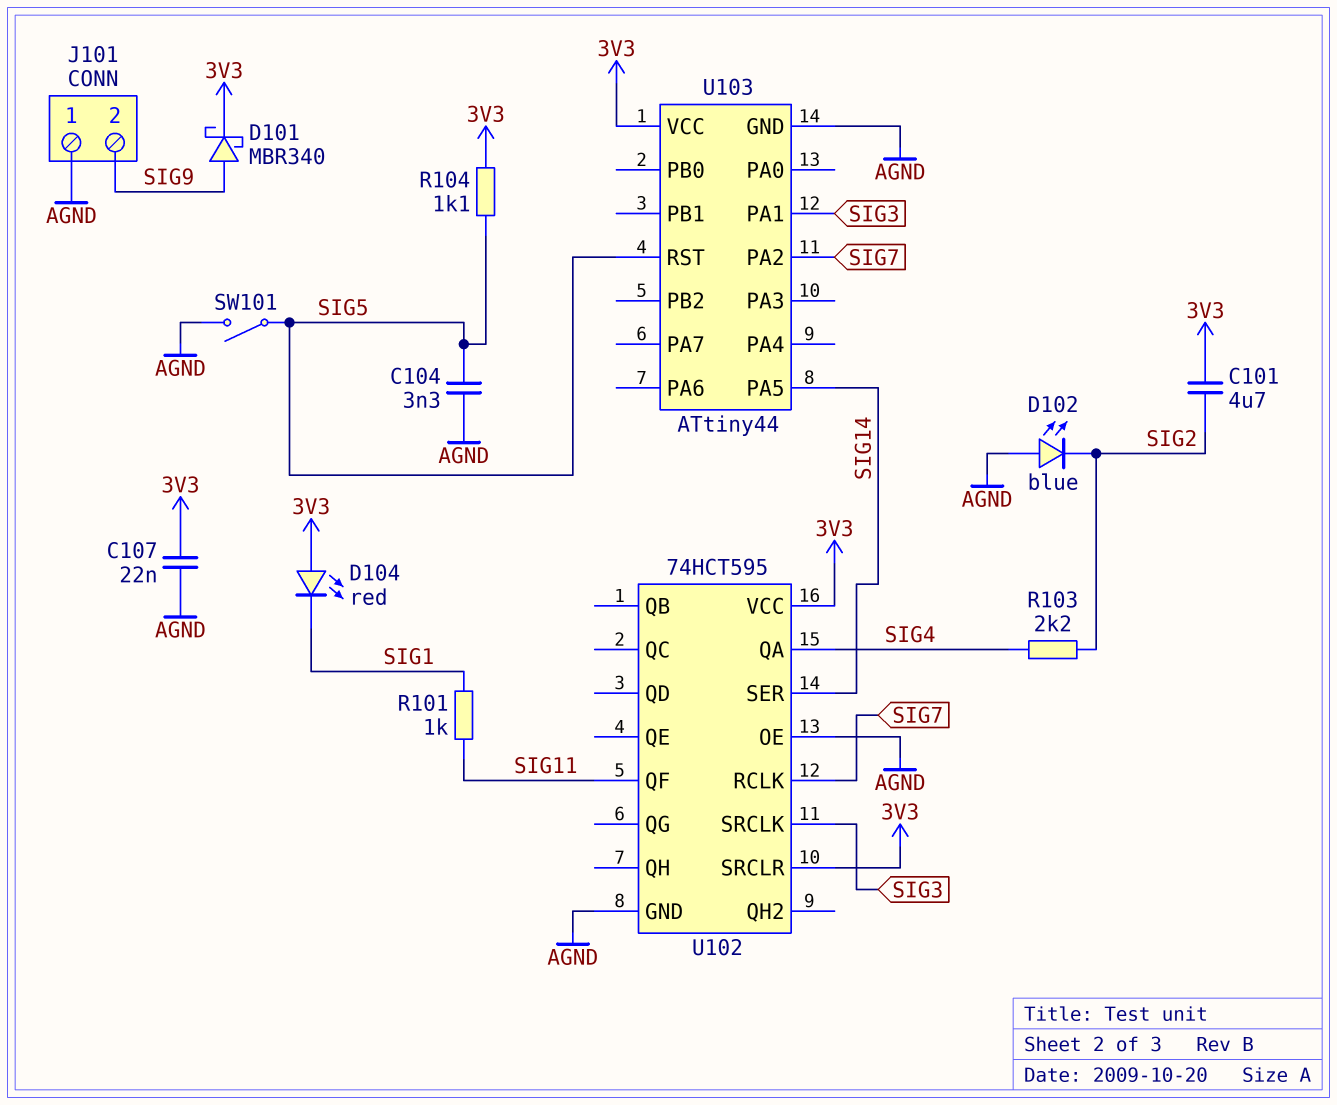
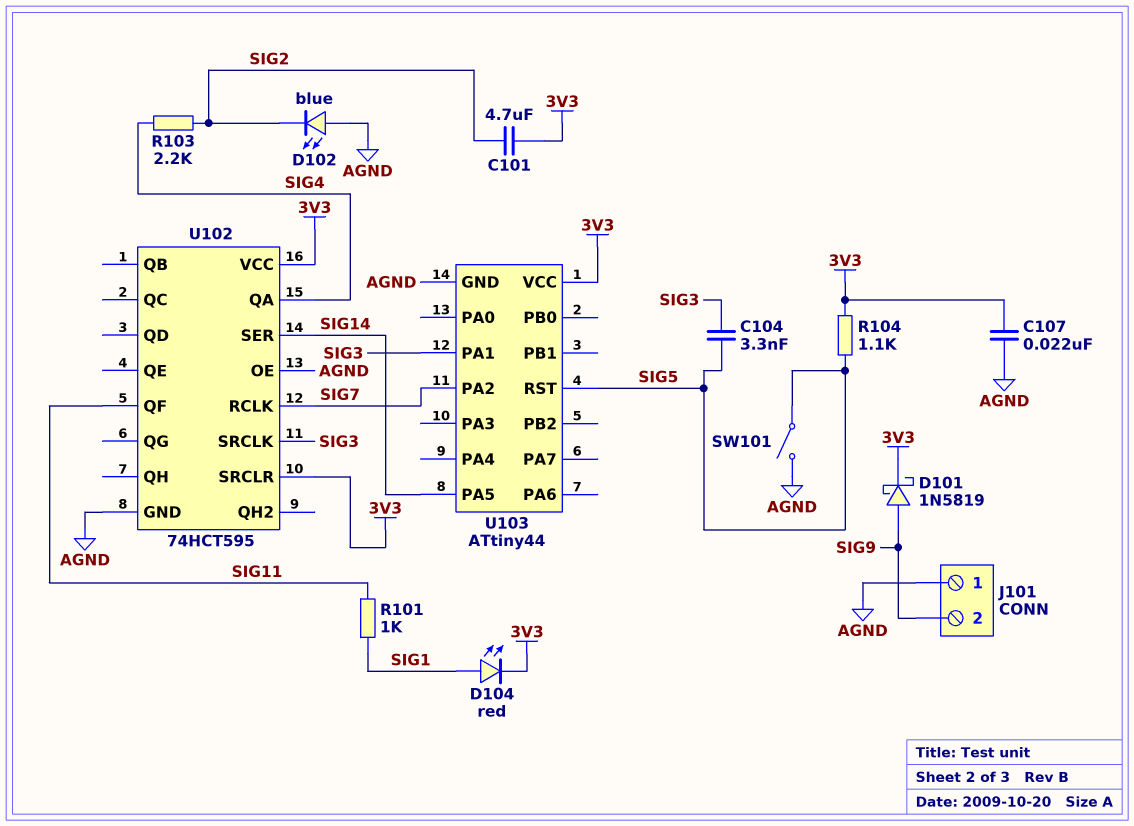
C104: 3.3nF (AGND, SIG5) -> 3.3nF (SIG3, SIG5)
D101: schottky MBR340 (A SIG9, K 3V3) -> schottky 1N5819 (A SIG9, K 3V3)
D104: LED red (A 3V3, K SIG1) -> LED red (A SIG1, K 3V3)

